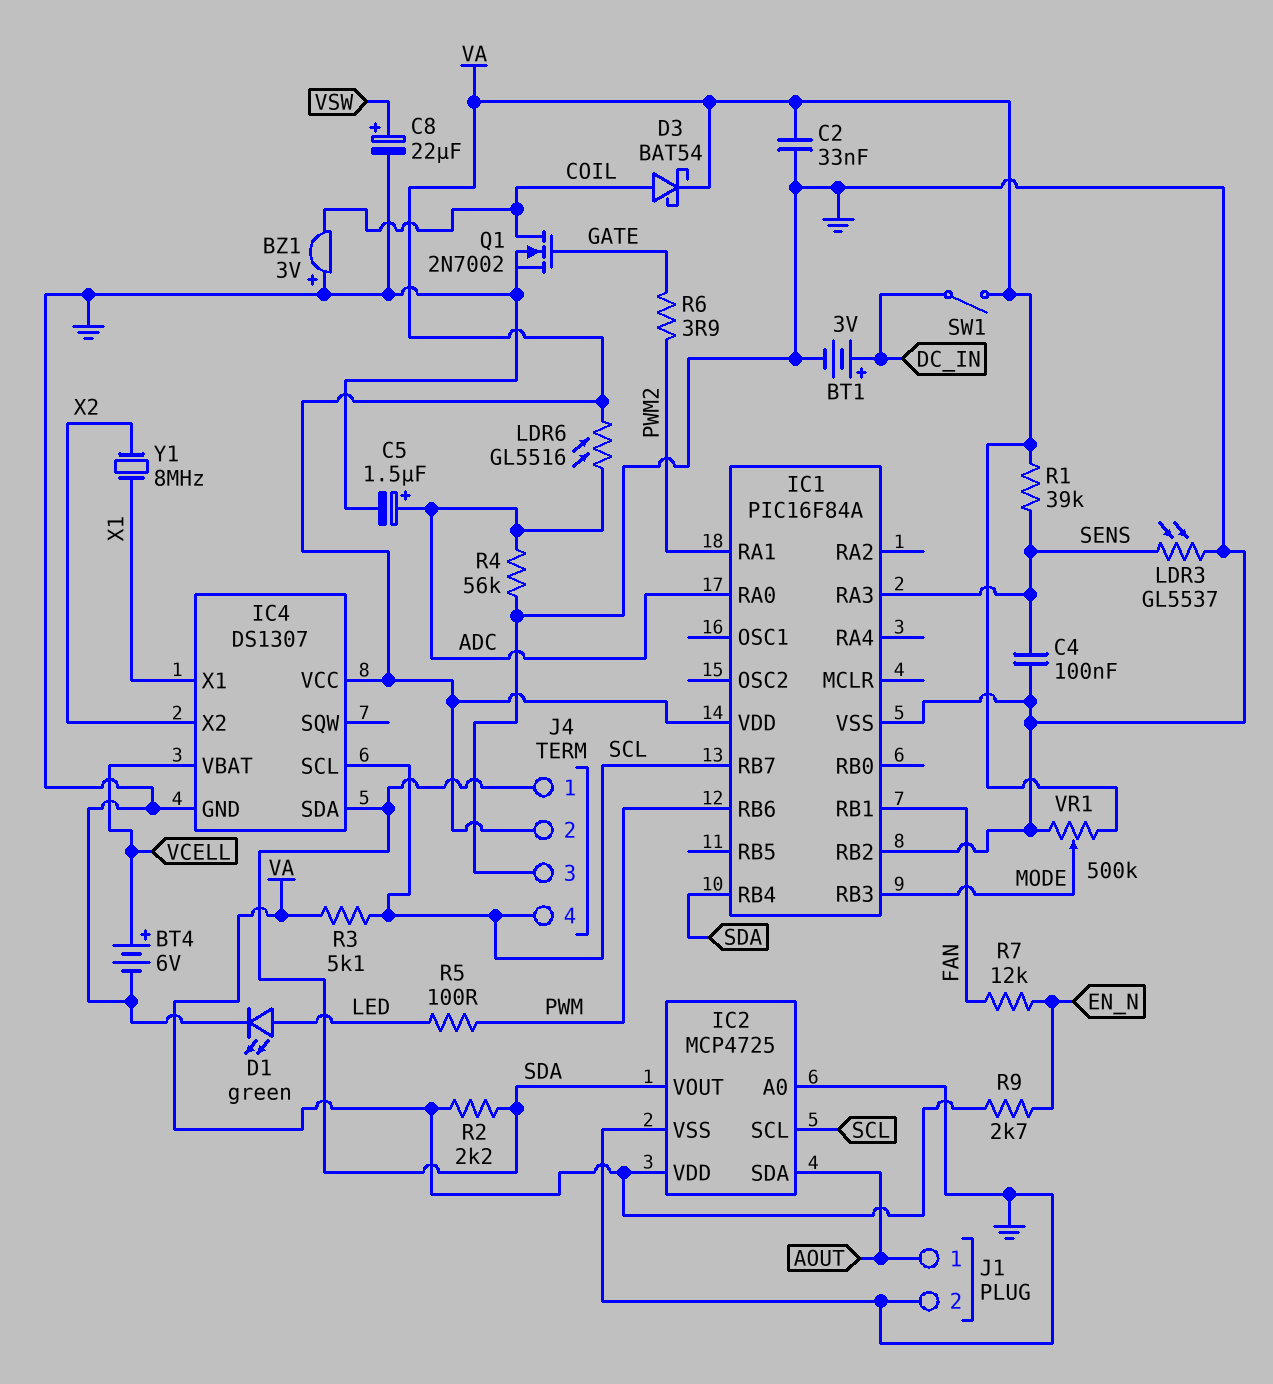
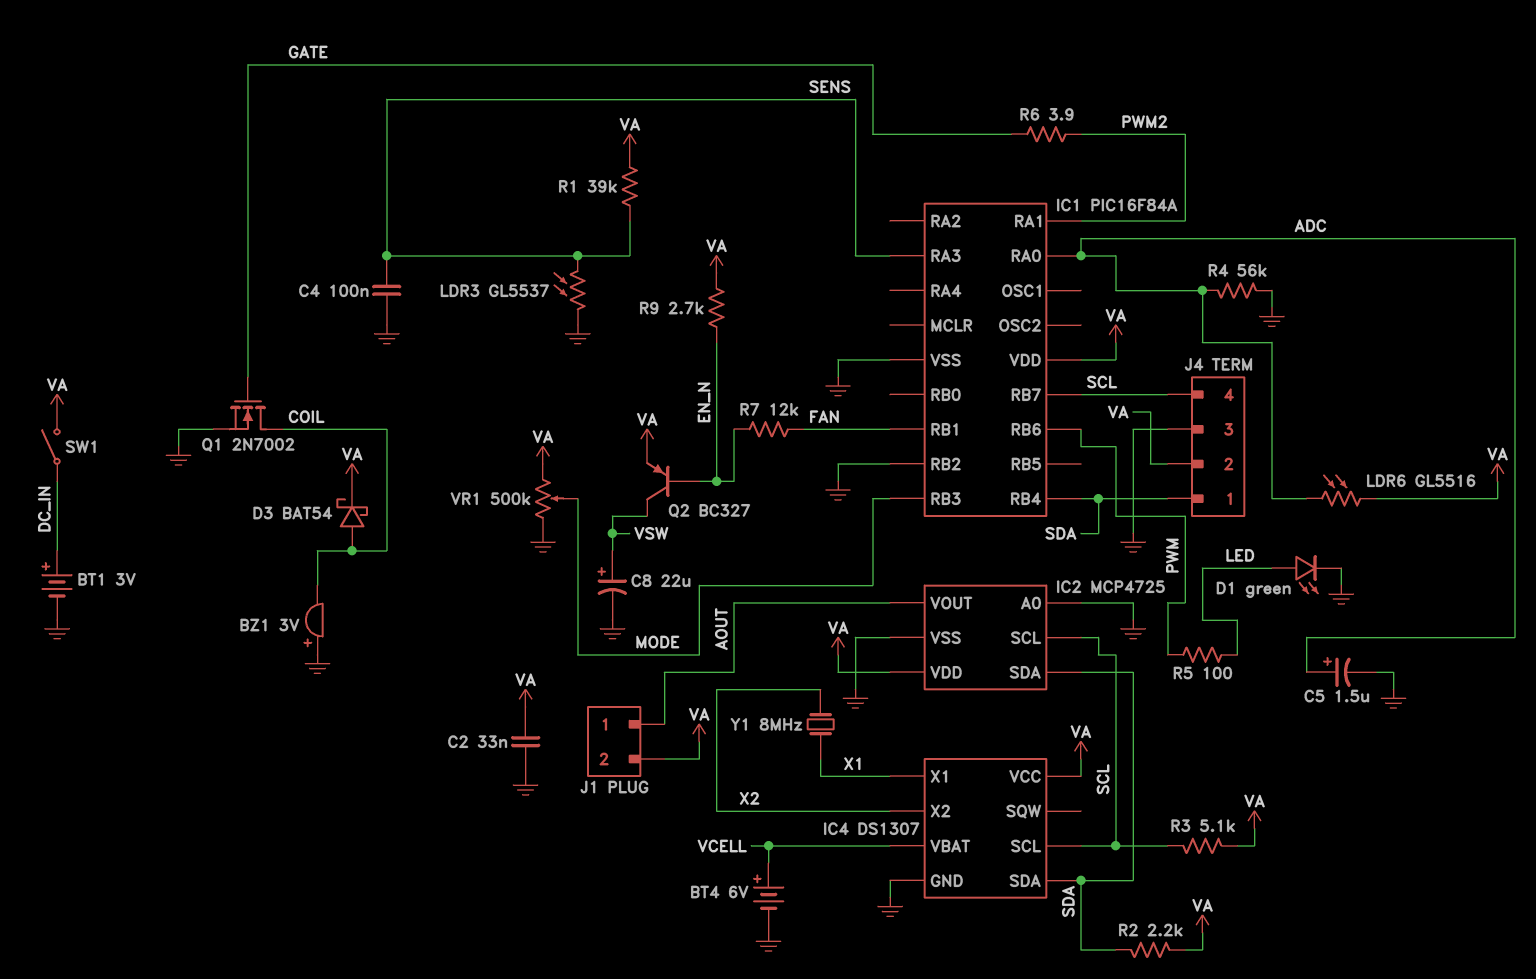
IC2 pin SDA: AOUT -> SDA
IC2 pin VOUT: SDA -> AOUT
J1 pin 2: GND -> VA
Q2: none -> PNP BC327 (B EN_N, C VSW, E VA)

